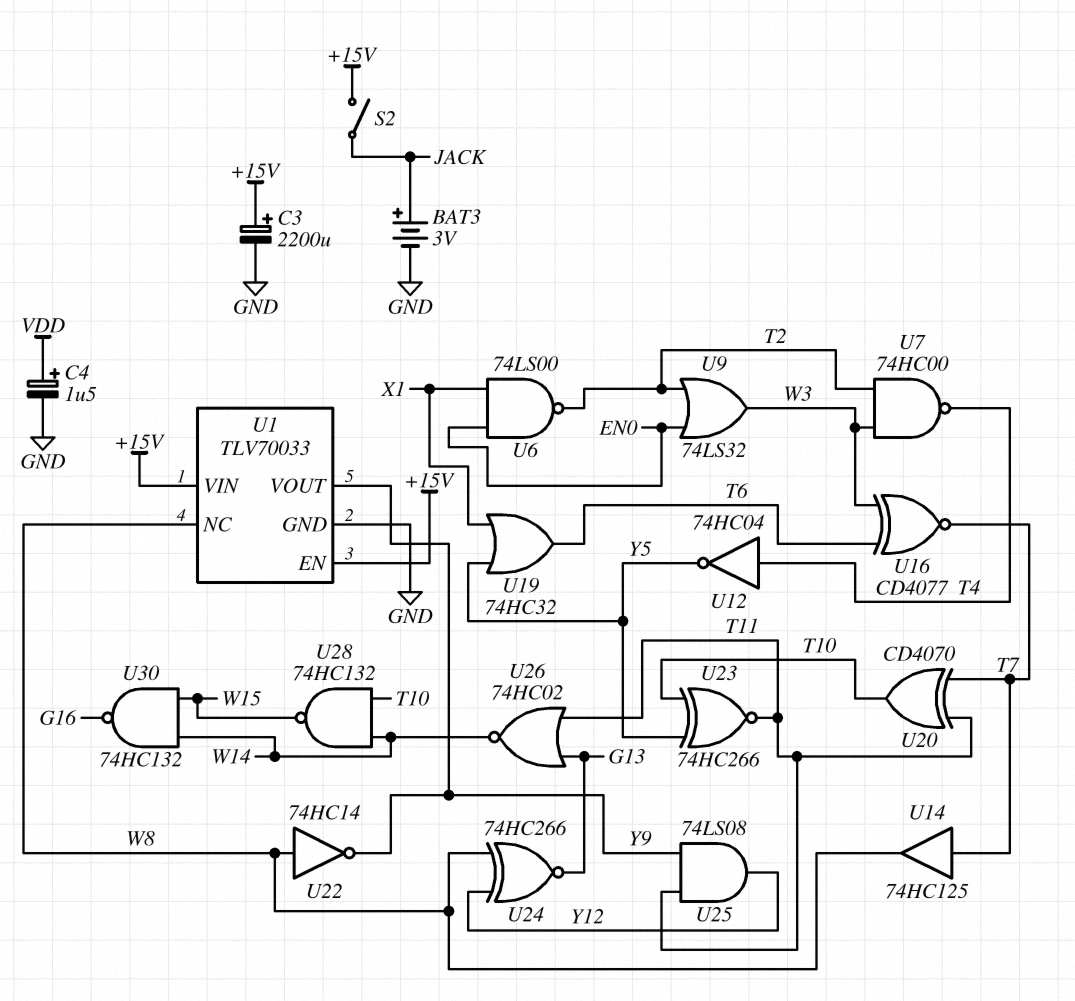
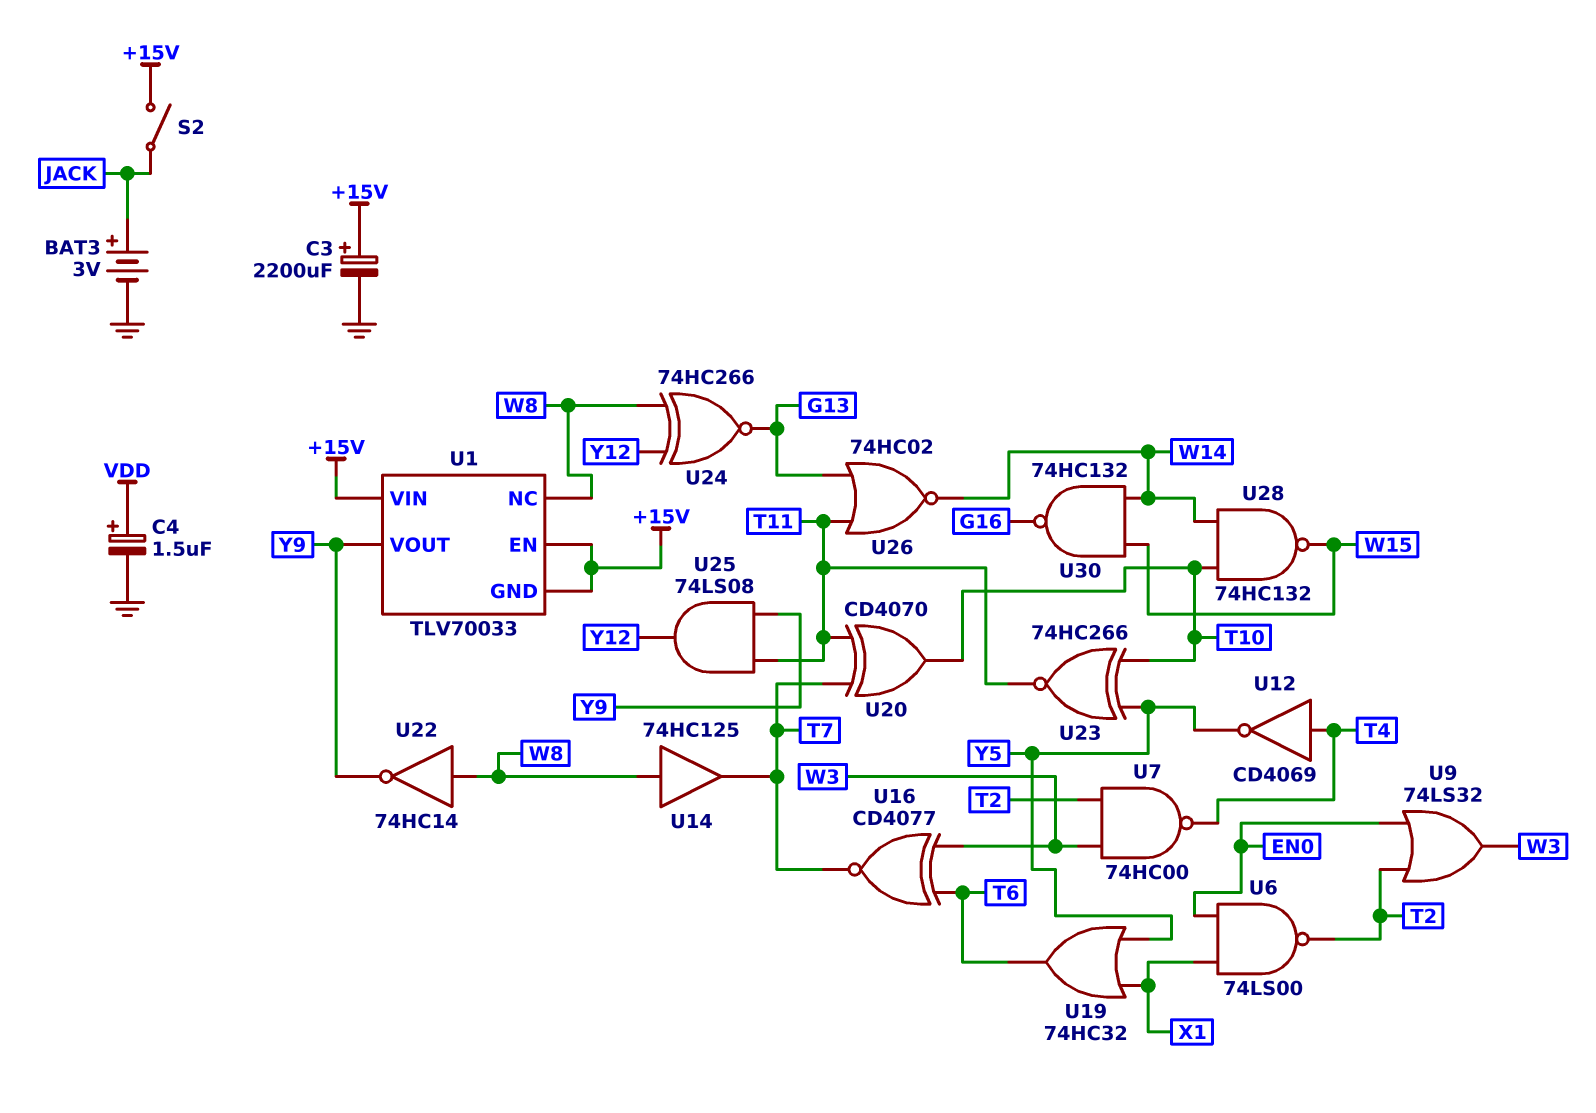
U1 pin GND: GND -> +15V
U12: NOT 74HC04 (in T4, out Y5) -> NOT CD4069 (in T4, out Y5)
U14: buffer 74HC125 (in T7, out W8) -> buffer 74HC125 (in W8, out T7)

